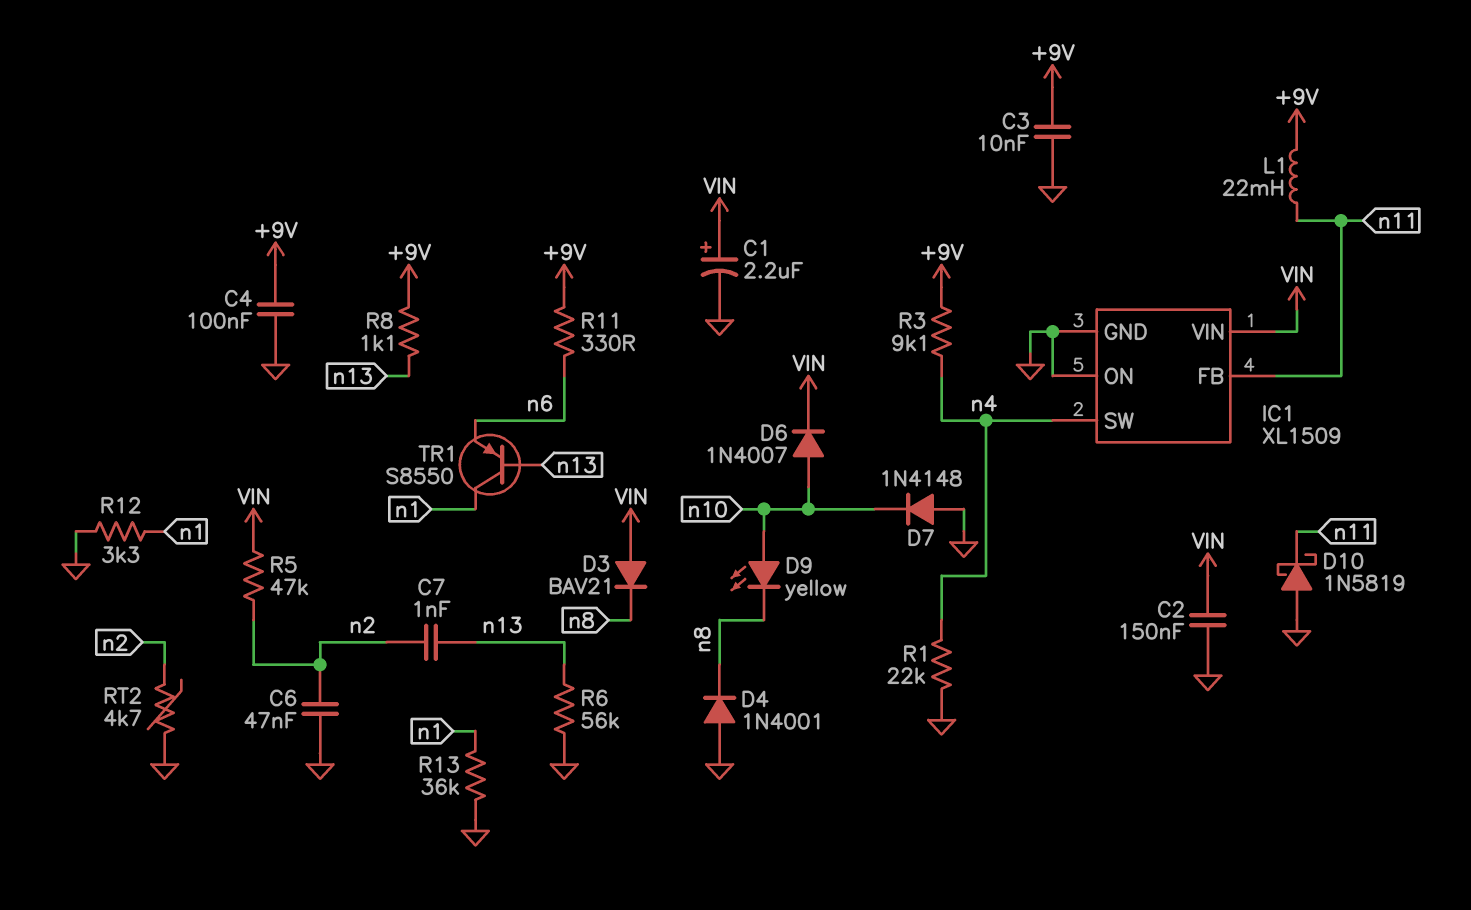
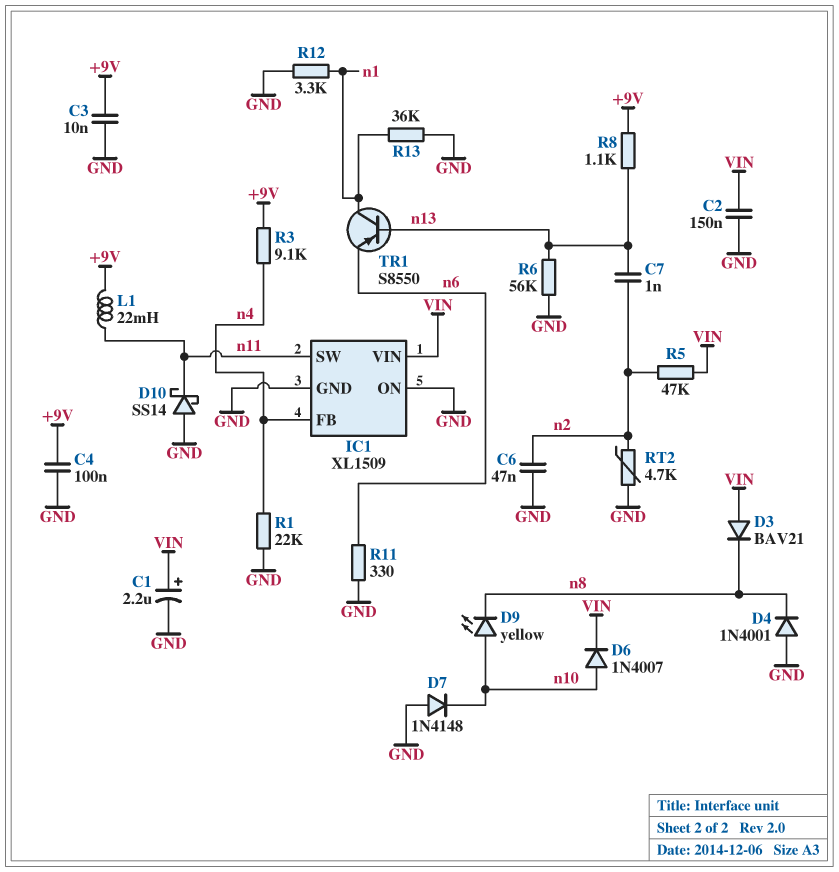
D10: schottky 1N5819 (A GND, K n11) -> schottky SS14 (A GND, K n11)
IC1 pin FB: n11 -> n4
IC1 pin SW: n4 -> n11
R11: 330 (+9V, n6) -> 330 (GND, n6)

